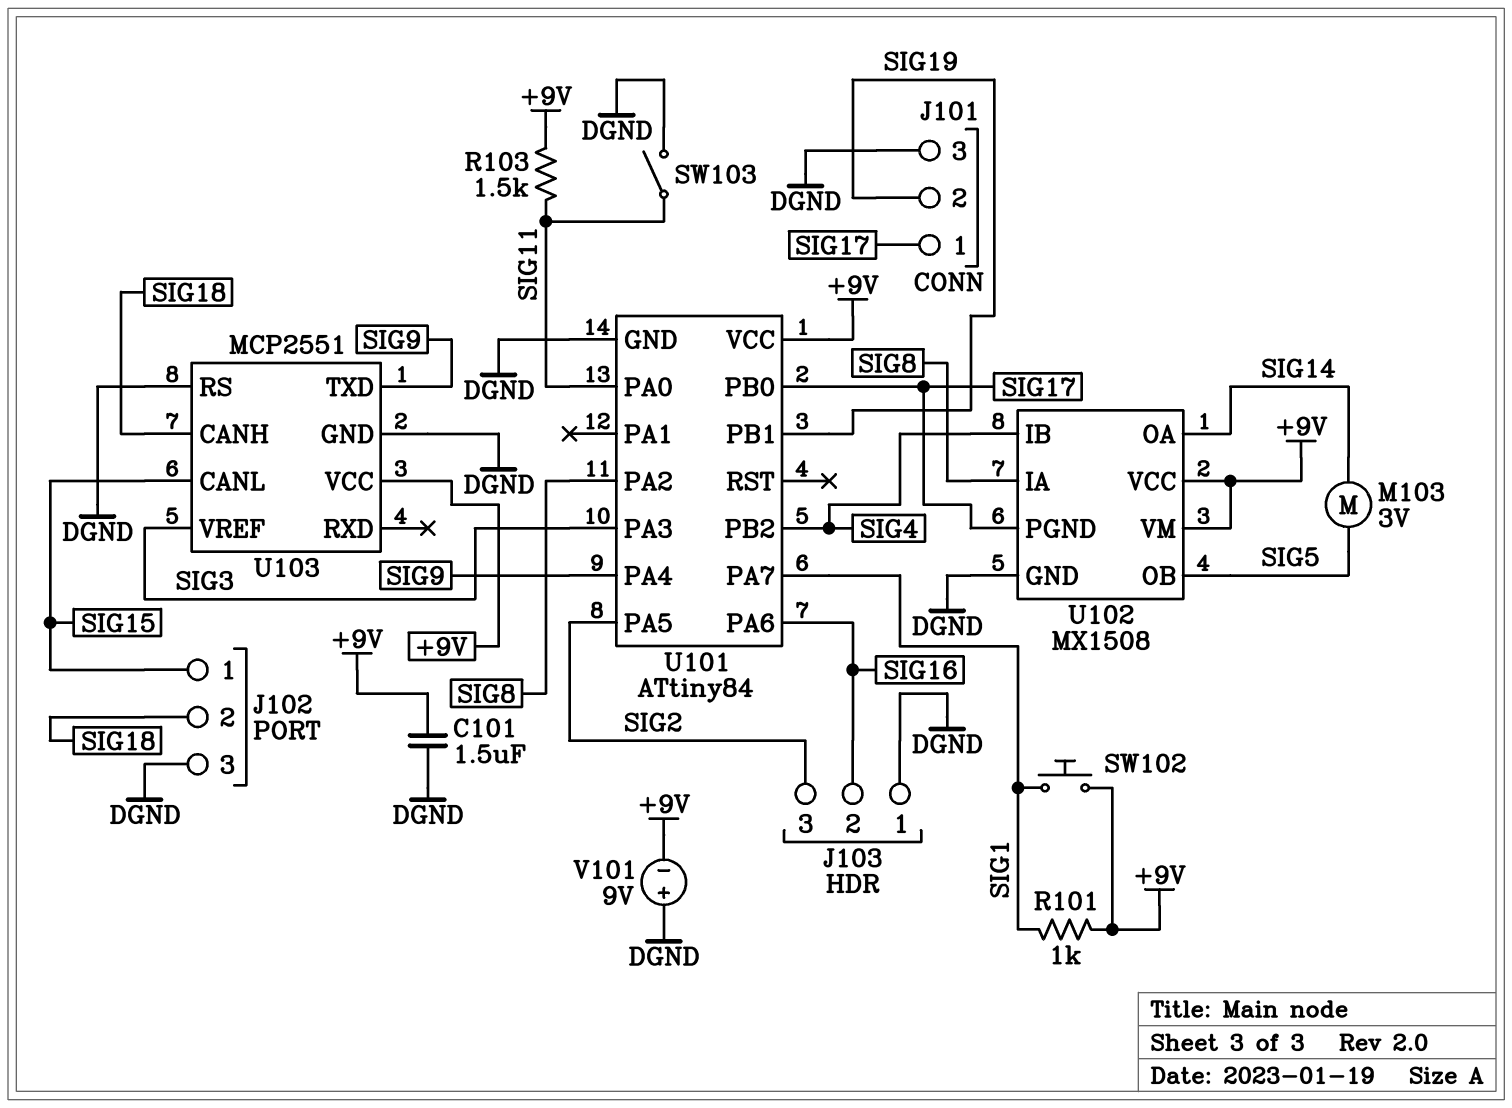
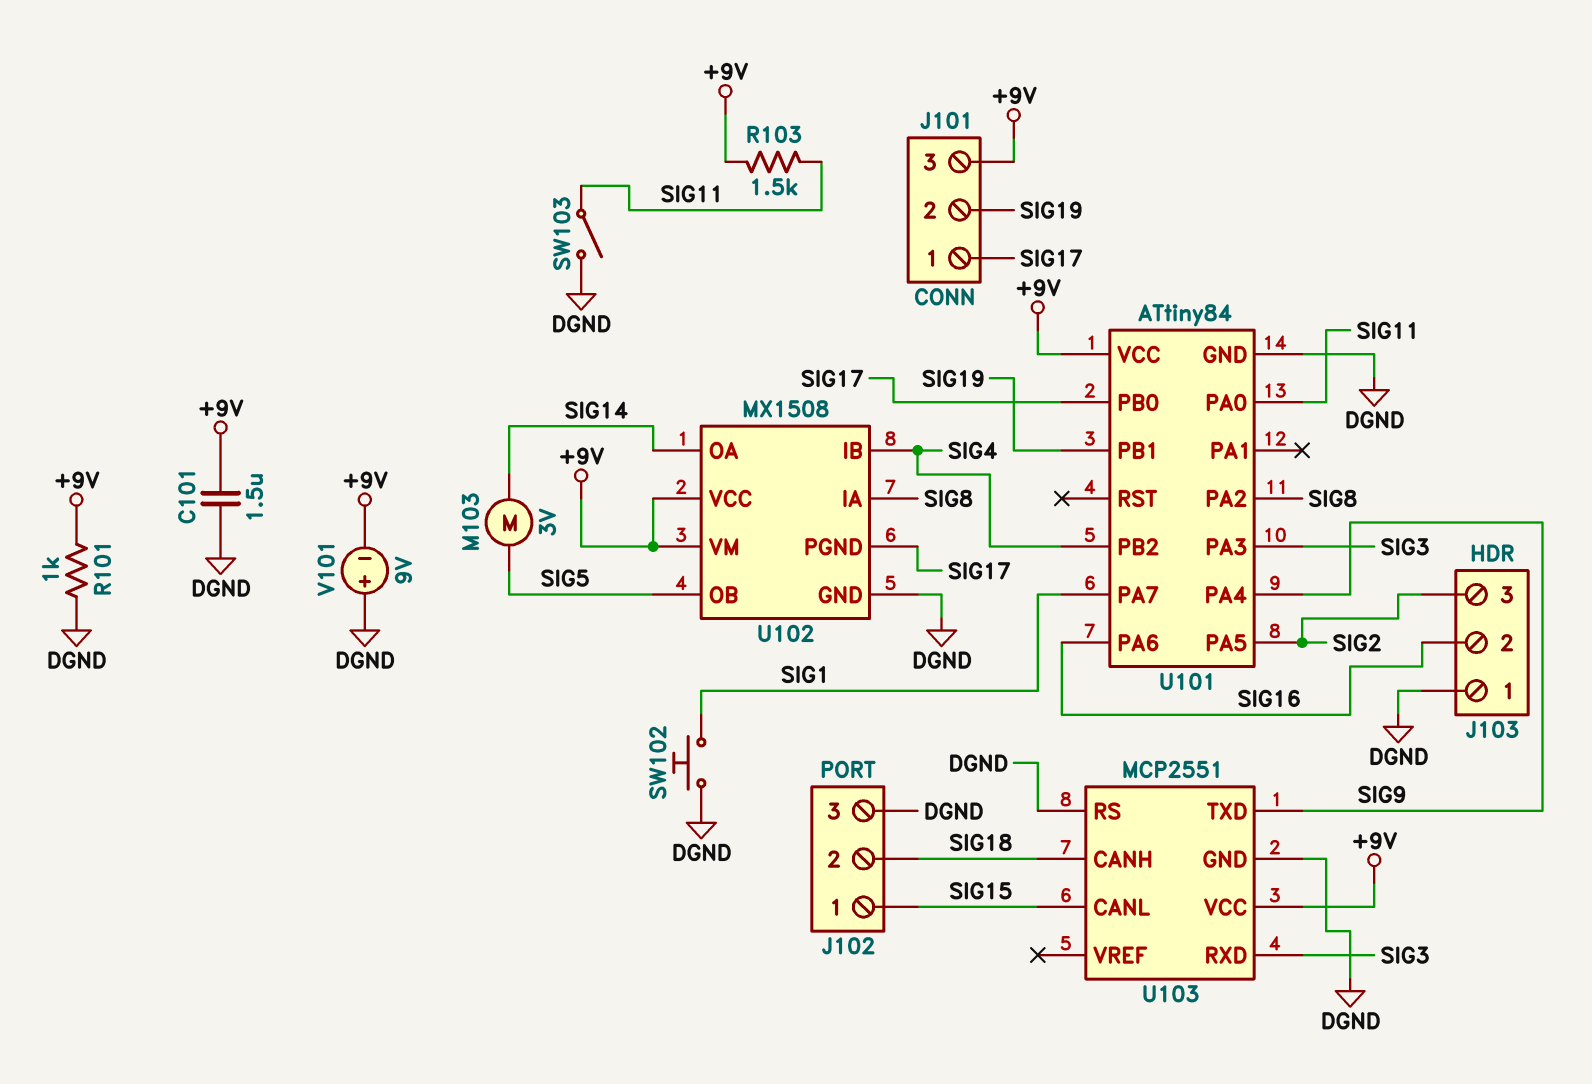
J101 pin 3: DGND -> +9V
R101: 1k (+9V, SIG1) -> 1k (+9V, DGND)
SW102: button (+9V, SIG1) -> button (DGND, SIG1)
U103 pin RXD: none -> SIG3
U103 pin VREF: SIG3 -> none

